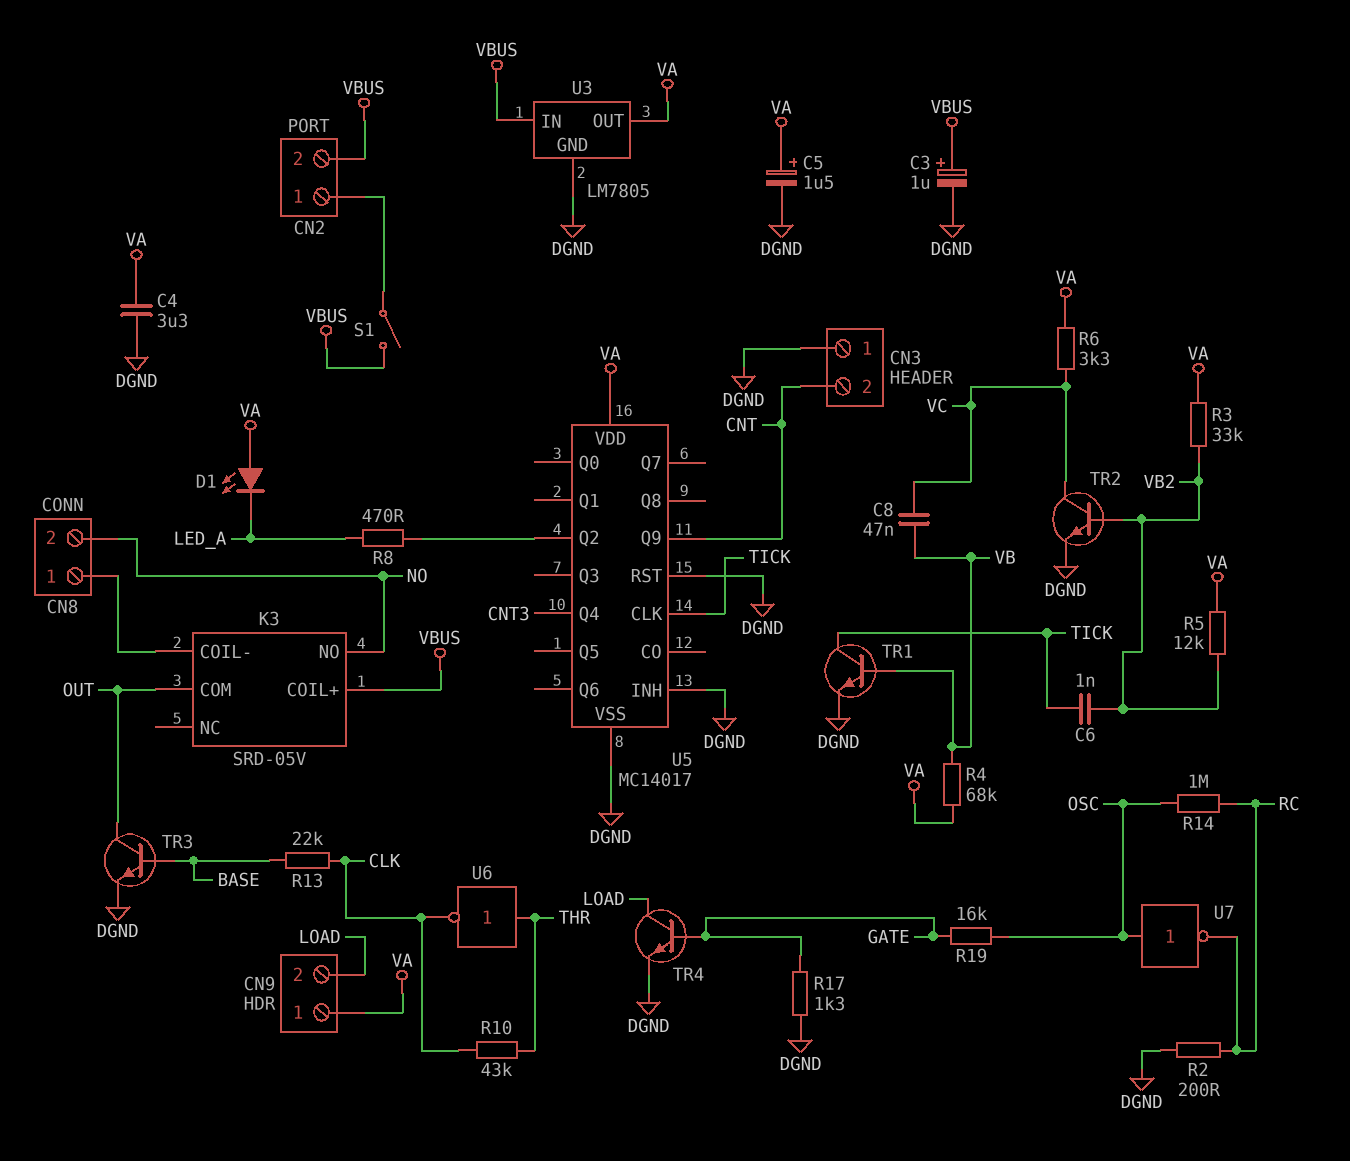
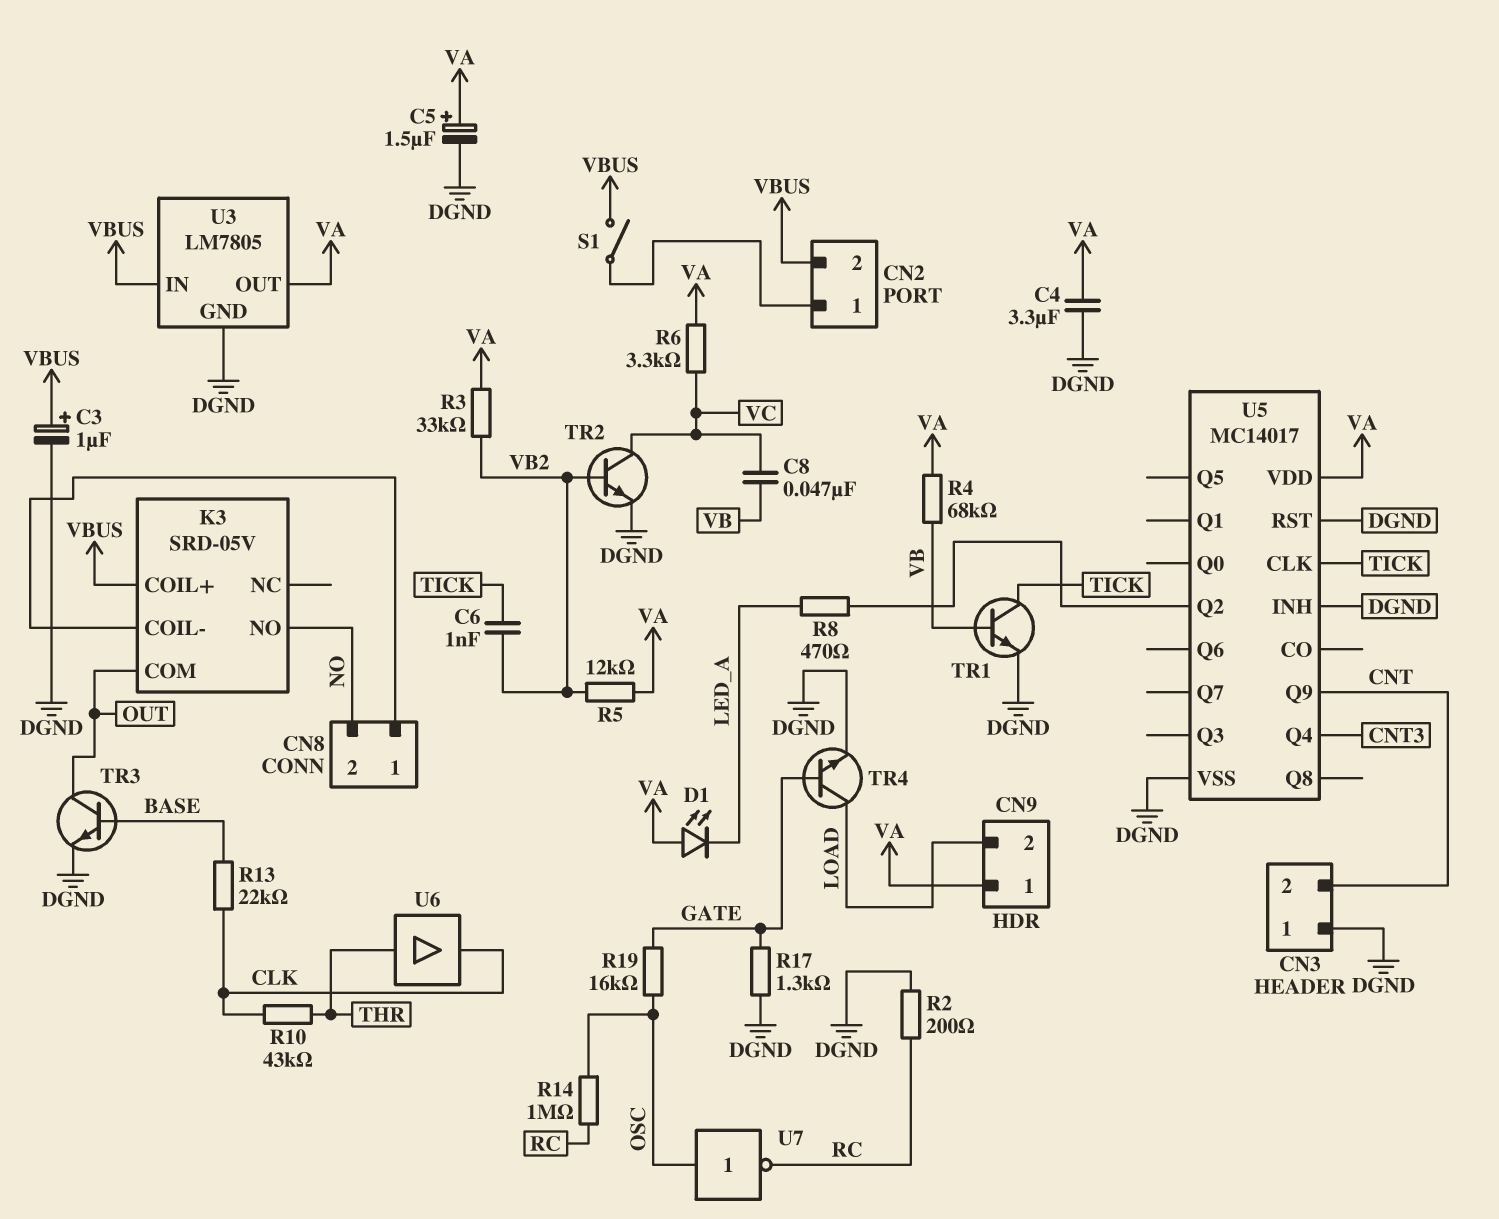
U6: NOT (in THR, out CLK) -> buffer (in THR, out CLK)

